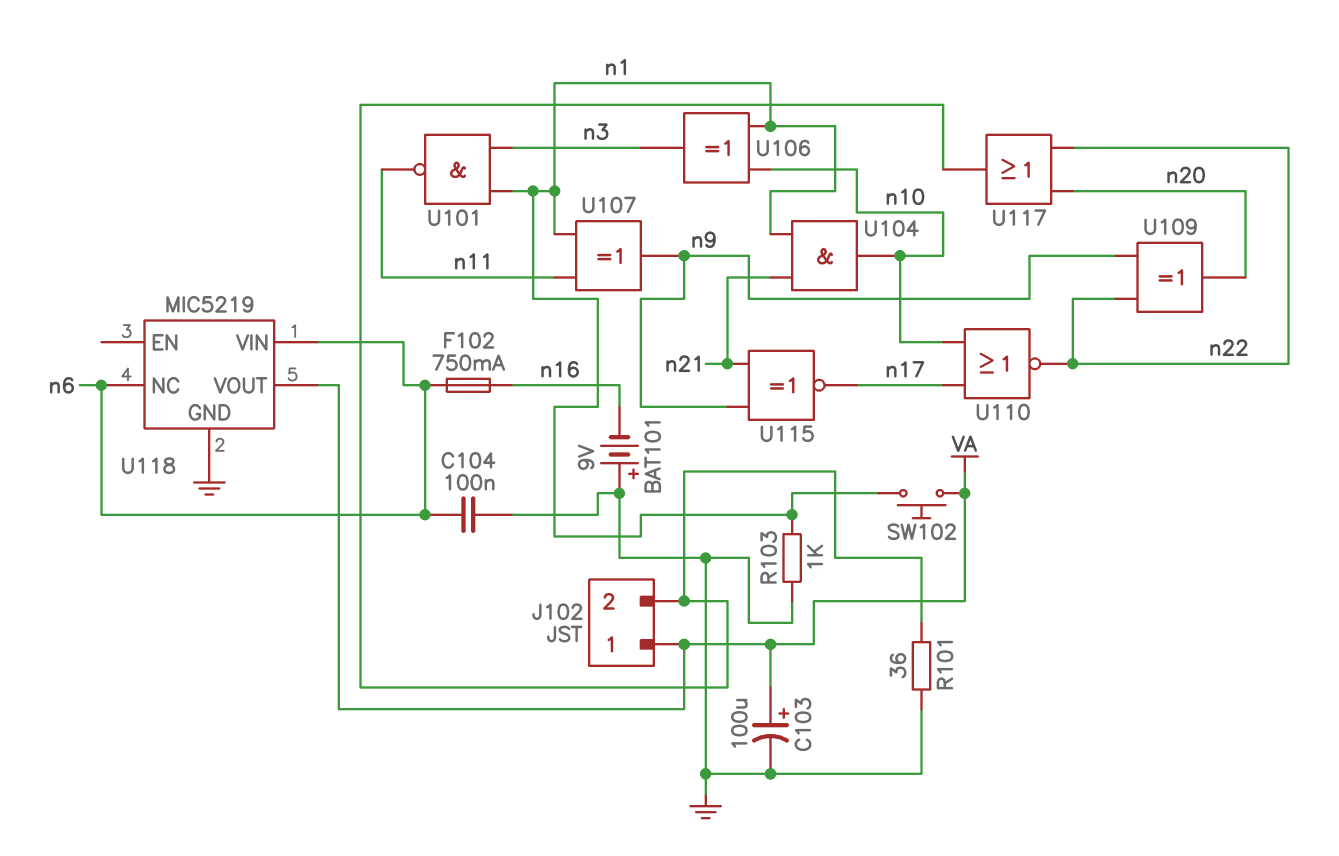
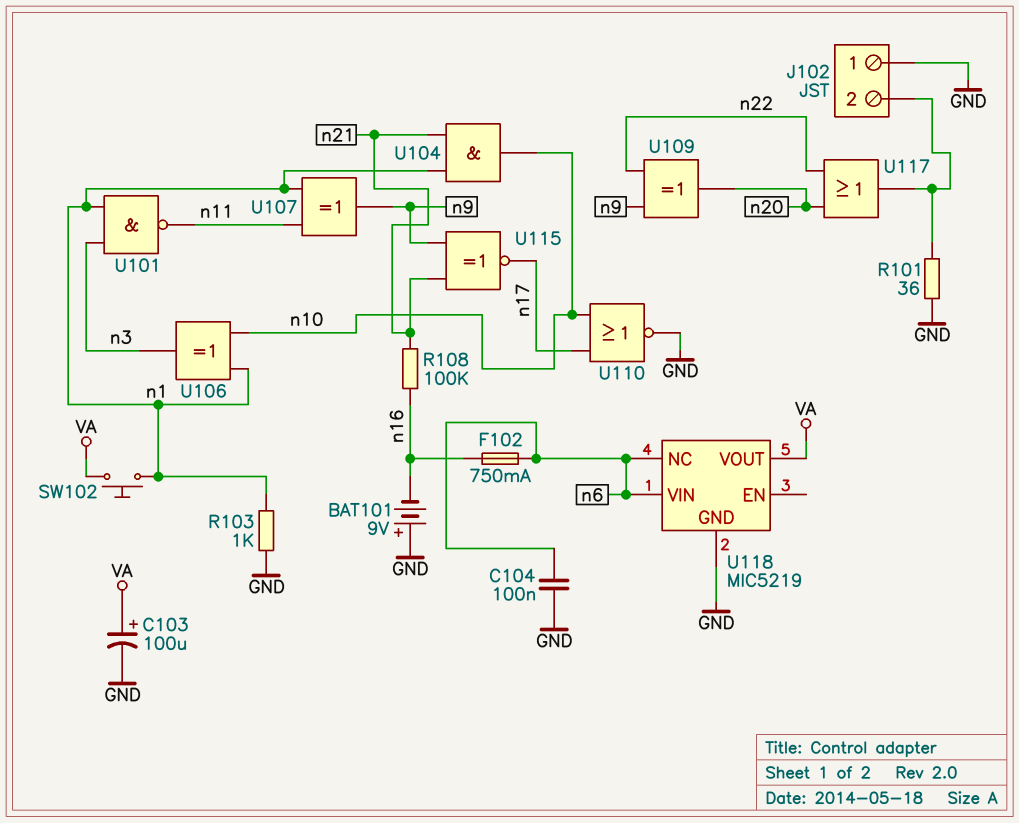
J102 pin 1: VA -> GND
R108: none -> 100k (n16, n21)
U110: NOR (in n10, in n17, out n22) -> NOR (in n10, in n17, out GND)

